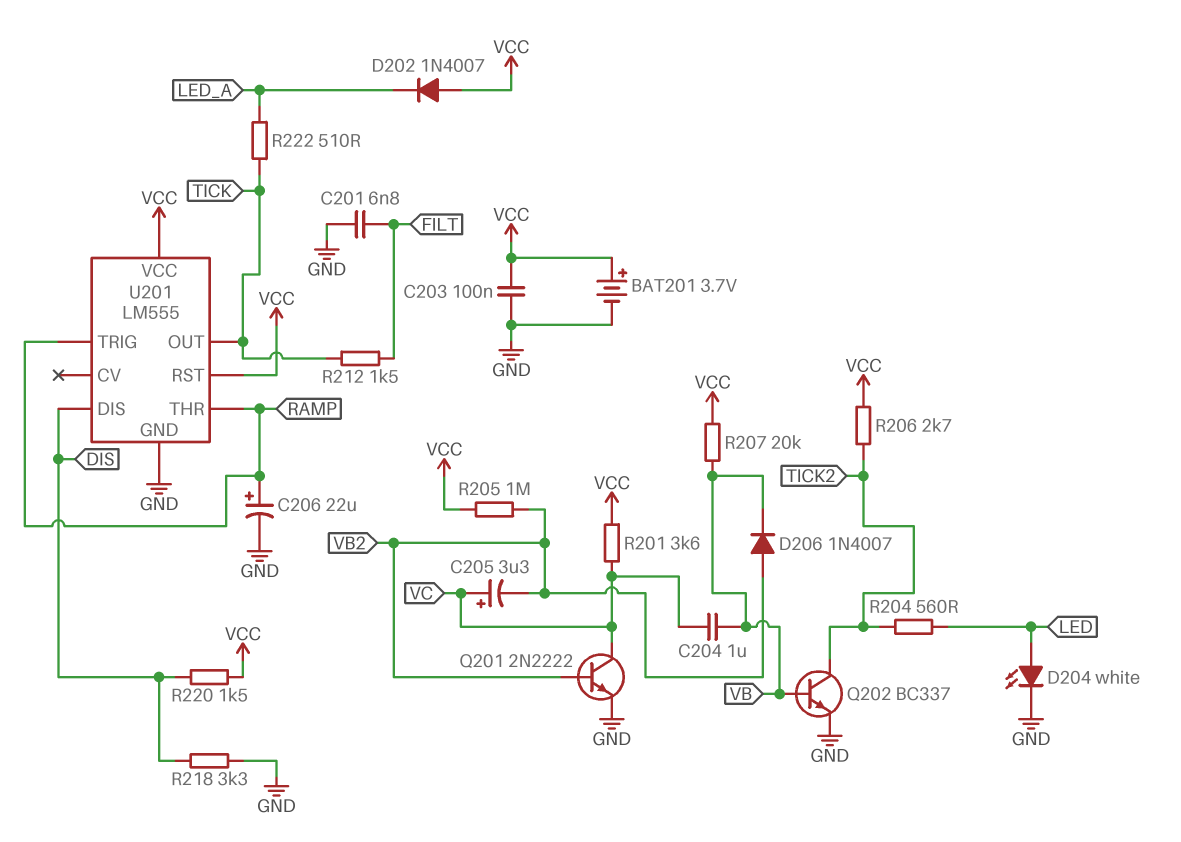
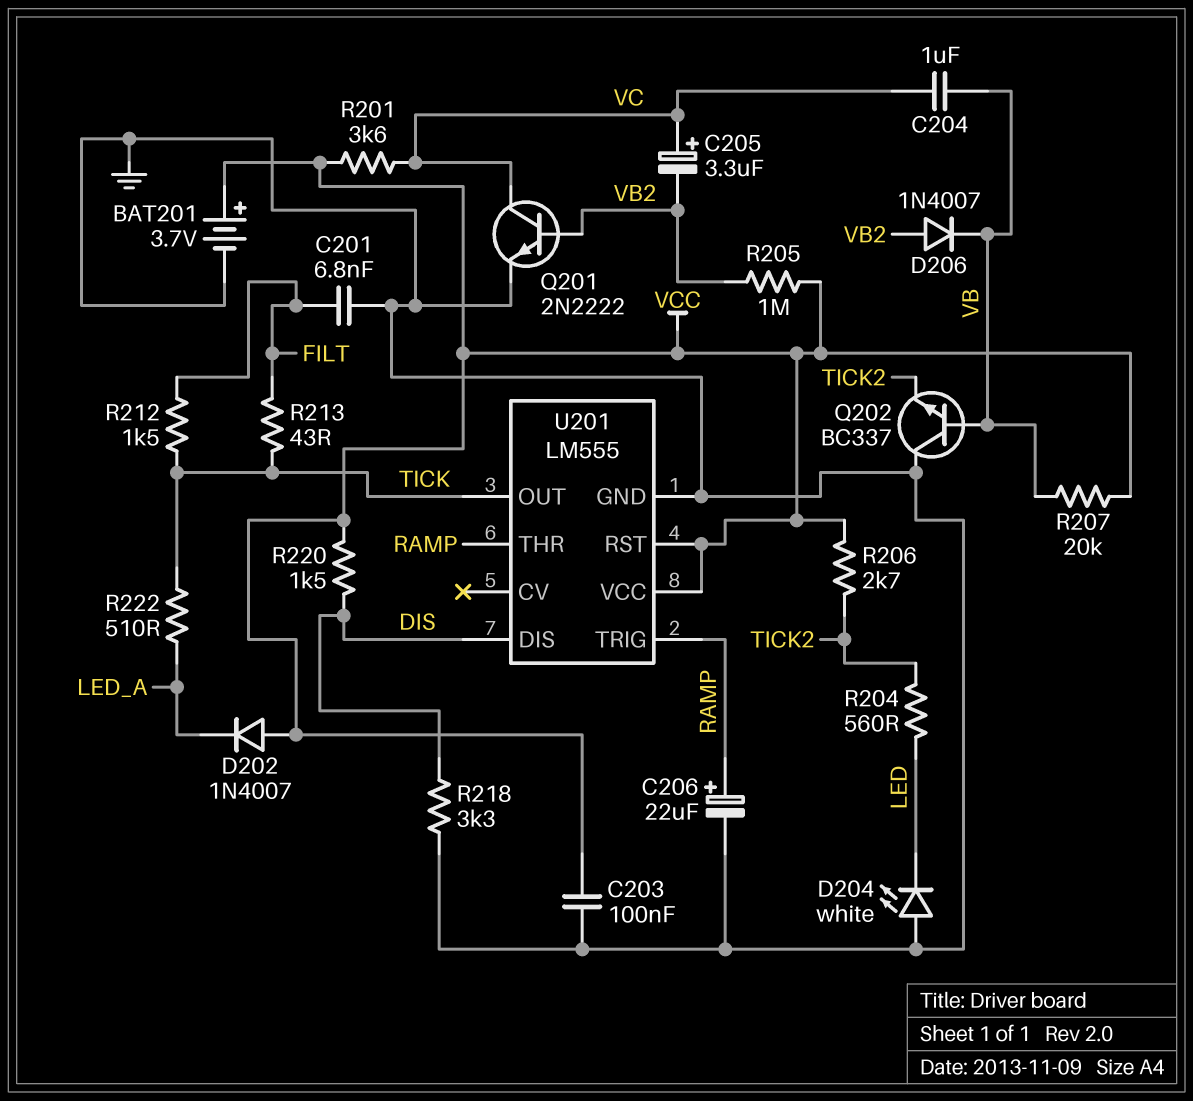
D204: LED white (A LED, K GND) -> LED white (A GND, K LED)
Q202: NPN BC337 (B VB, C TICK2, E GND) -> NPN BC337 (B VB, C GND, E TICK2)
R213: none -> 43 (FILT, TICK)

